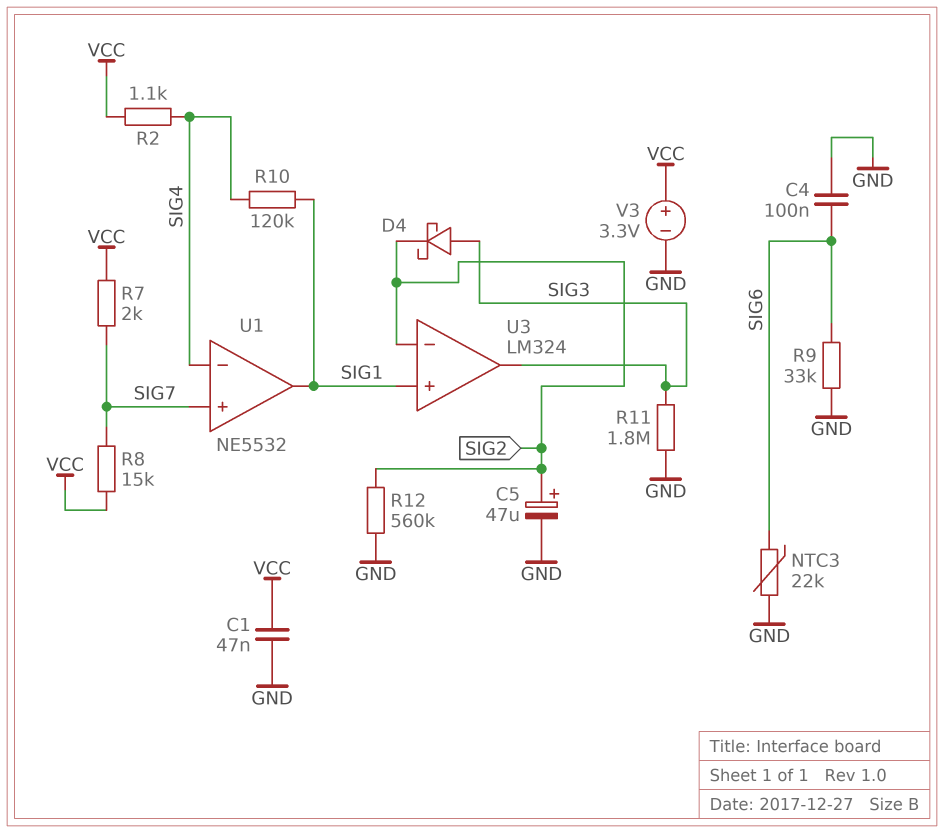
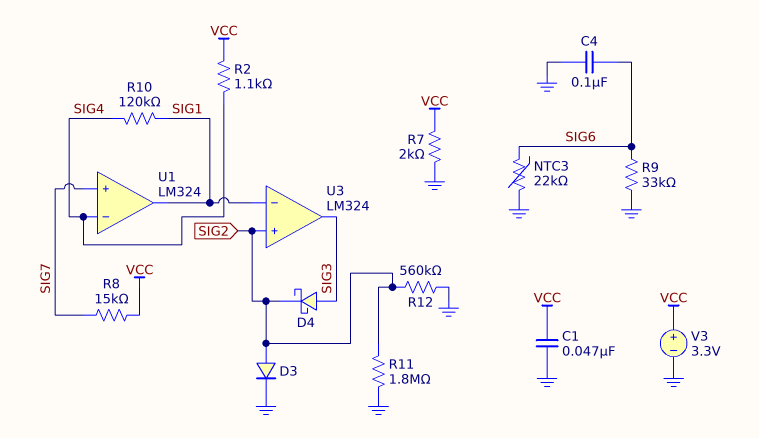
C5: 47uF (plus SIG2, minus GND) -> none
D3: none -> diode (A SIG2, K GND)
R7: 2k (SIG7, VCC) -> 2k (GND, VCC)
R11: 1.8M (GND, SIG3) -> 1.8M (GND, SIG2)
U1: NE5532 -> LM324
U3 pin in+: SIG1 -> SIG2
U3 pin in-: SIG2 -> SIG1

